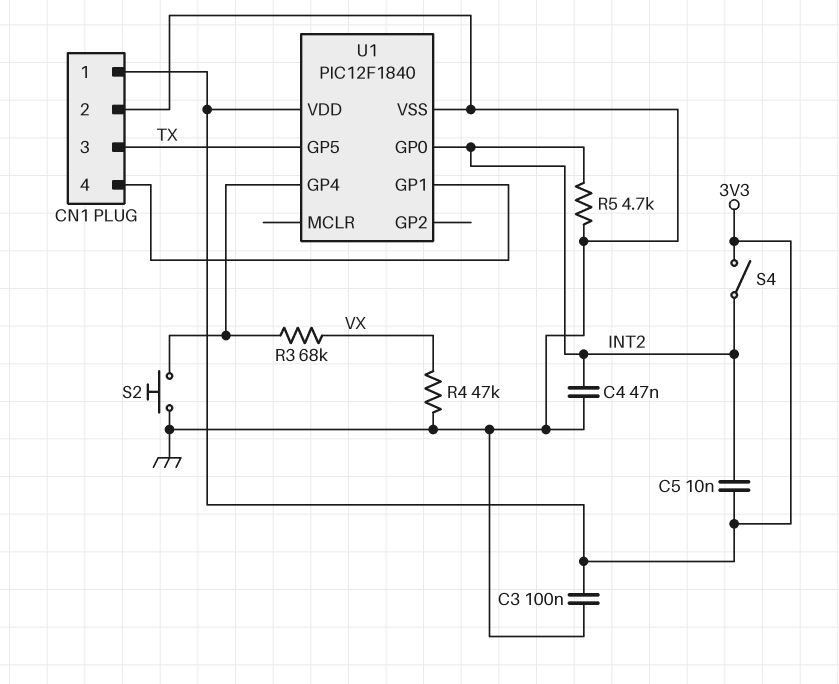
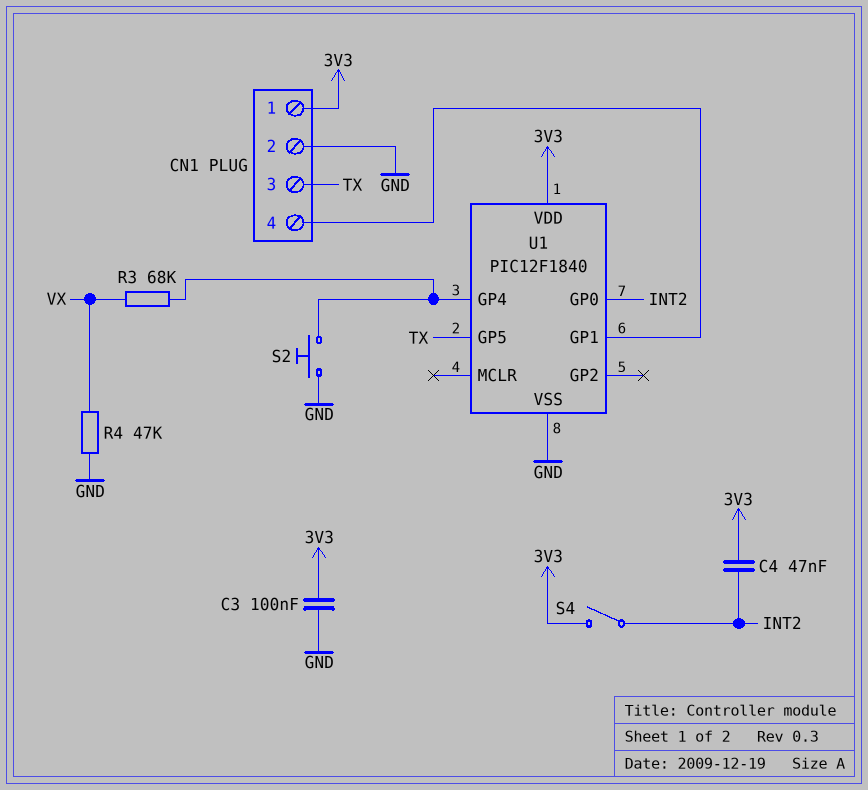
C4: 47nF (GND, INT2) -> 47nF (3V3, INT2)
C5: 10nF (3V3, INT2) -> none
R5: 4.7k (GND, INT2) -> none

